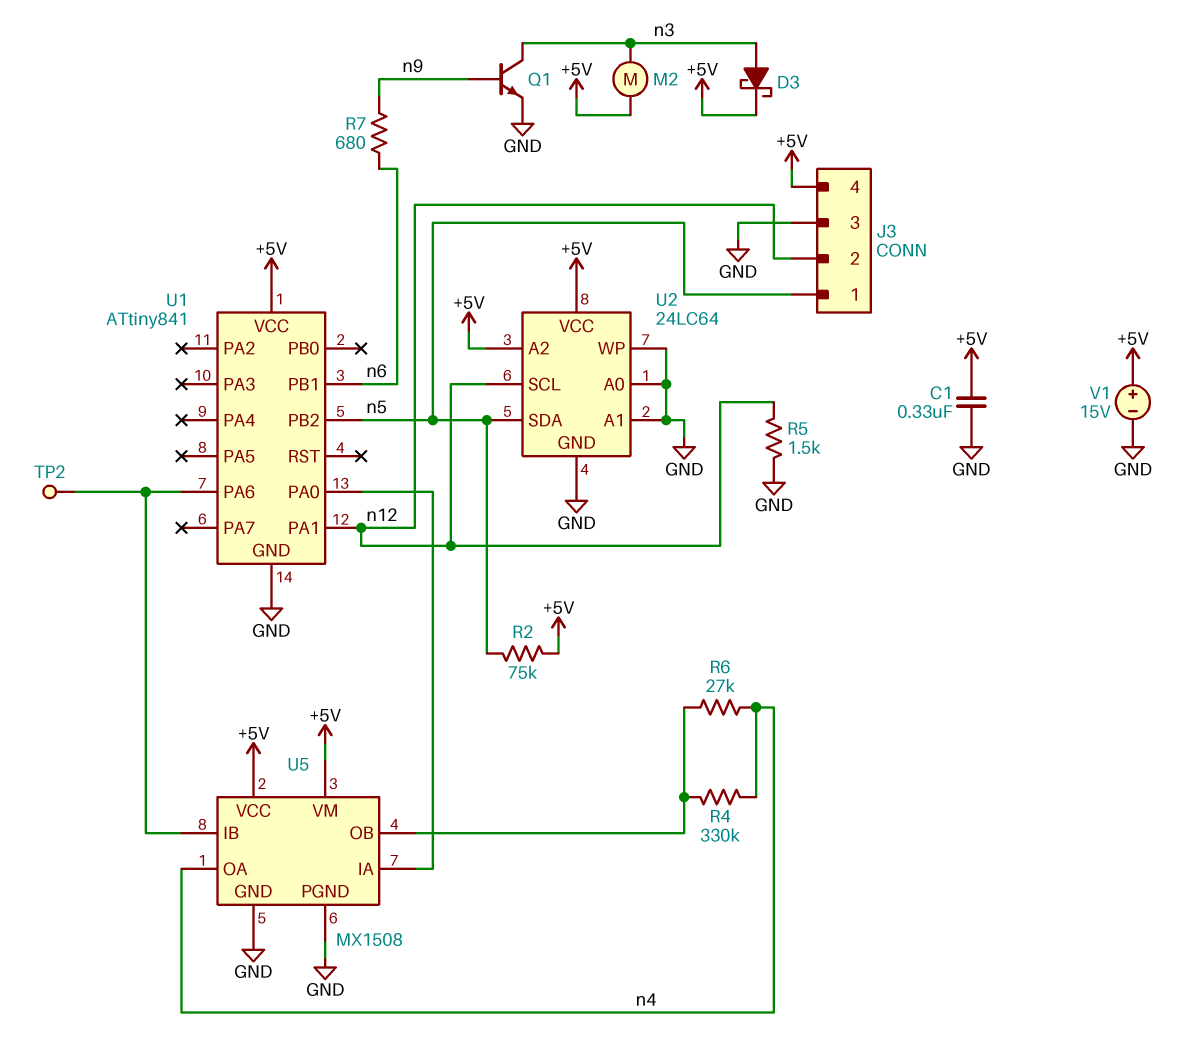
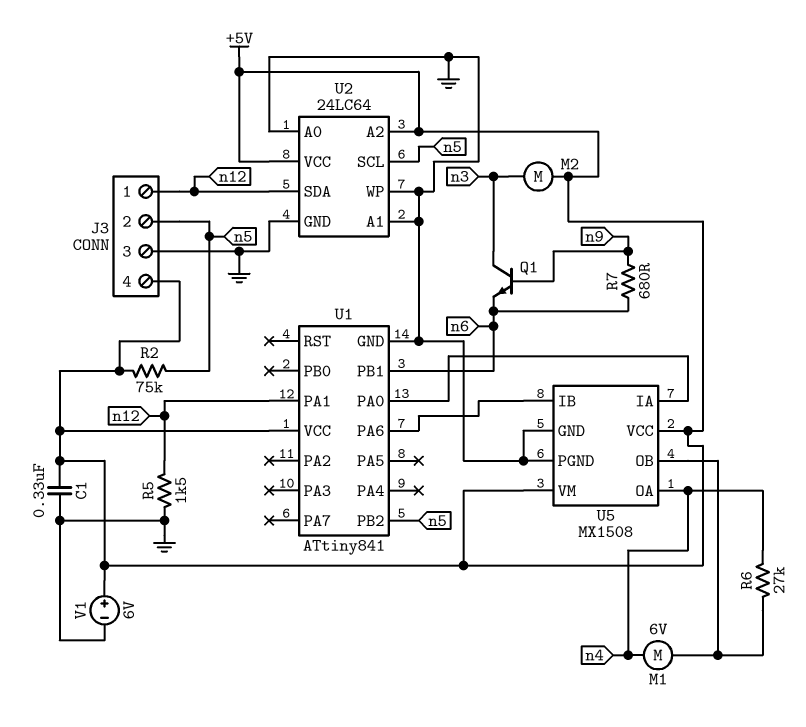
D3: schottky (A n3, K +5V) -> none
J3 pin 1: n5 -> n12
J3 pin 2: n12 -> n5
M1: none -> motor 6V (U5/OB, n4)
Q1: NPN (B n9, C n3, E GND) -> NPN (B n9, C n3, E n6)
R4: 330k (U5/OB, n4) -> none
TP2: test point (U1/PA6) -> none
U2 pin SCL: n12 -> n5
U2 pin SDA: n5 -> n12
V1: 15V (plus +5V, minus GND) -> 6V (plus +5V, minus GND)

